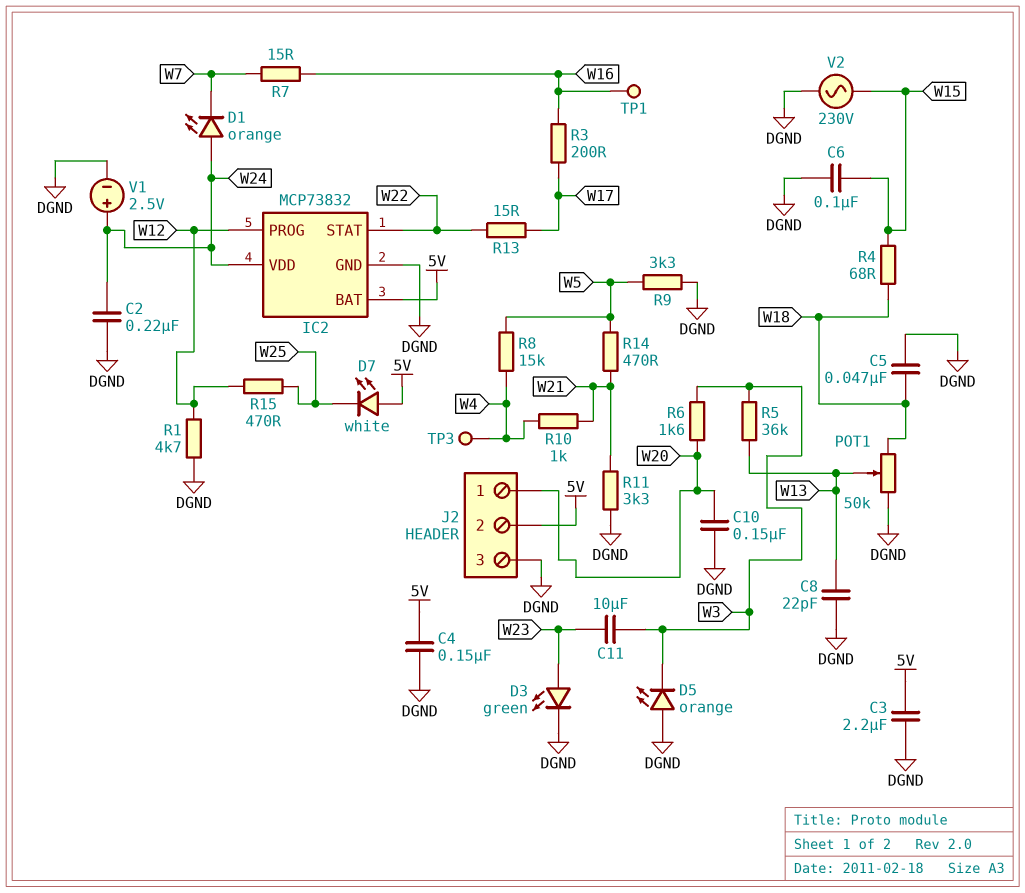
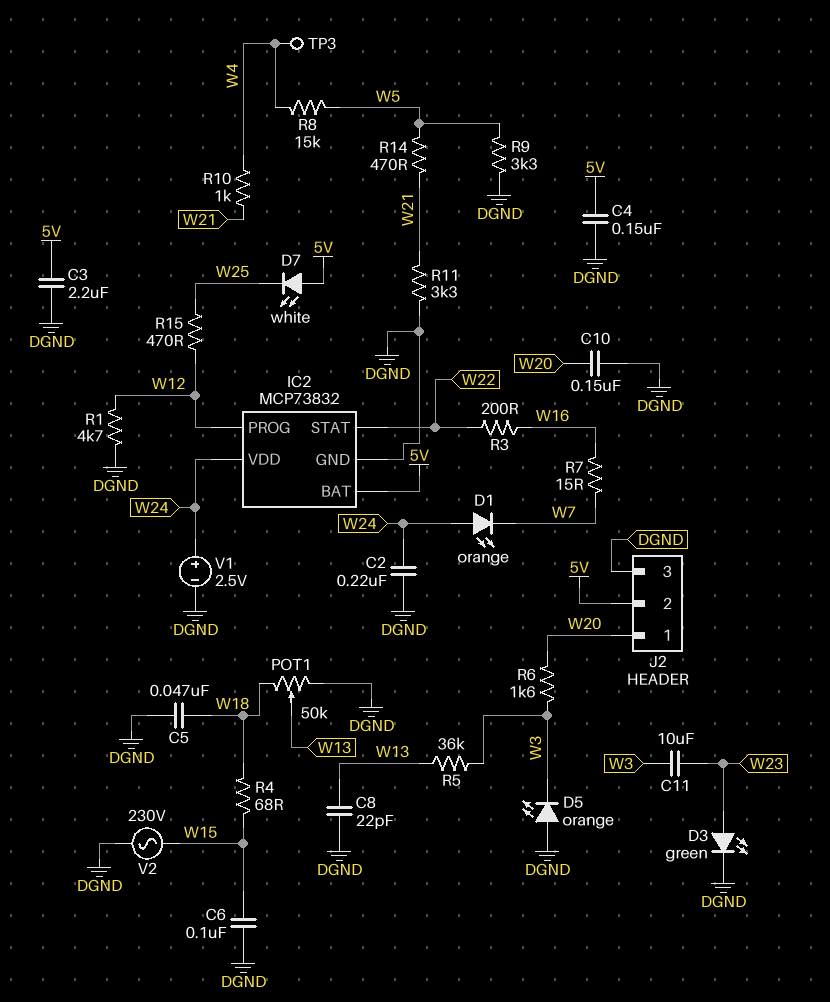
R3: 200 (W16, W17) -> 200 (W16, W22)
R13: 15 (W17, W22) -> none
TP1: test point (W16) -> none

